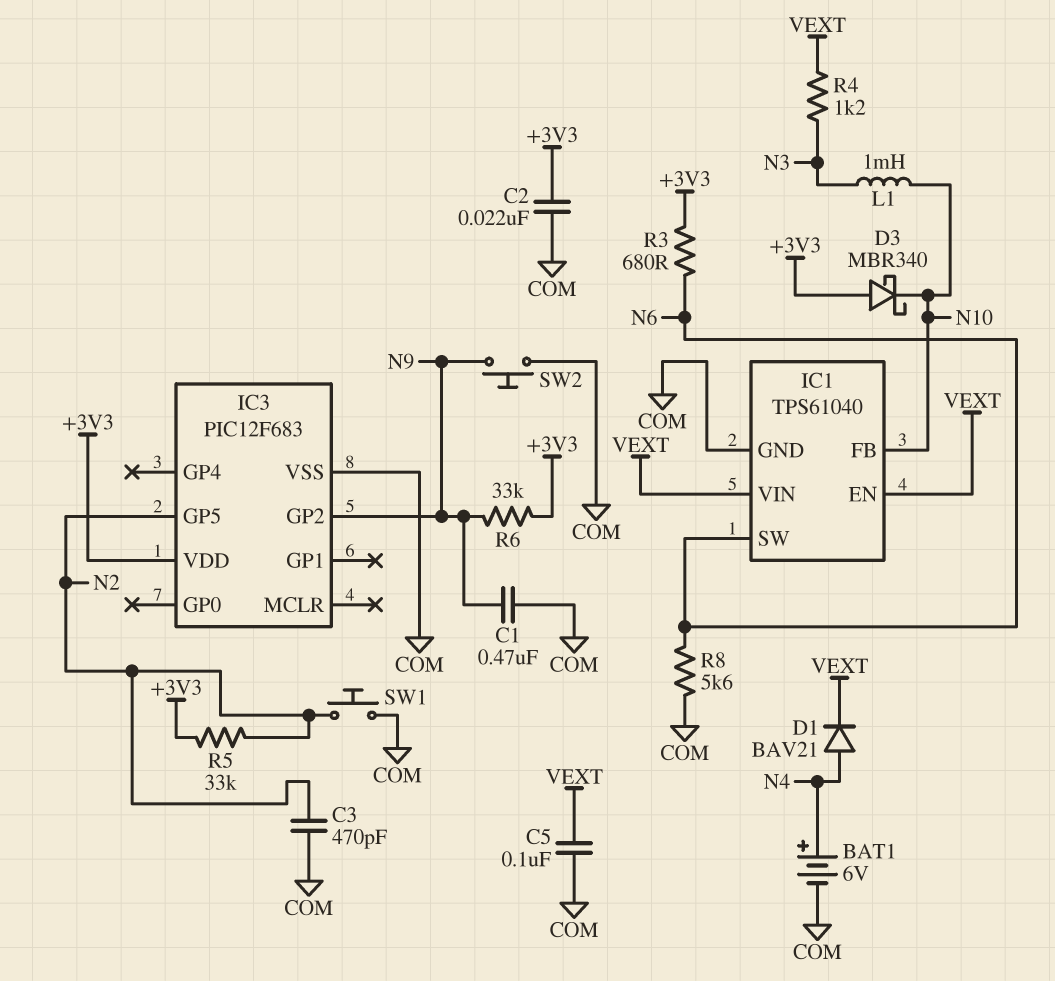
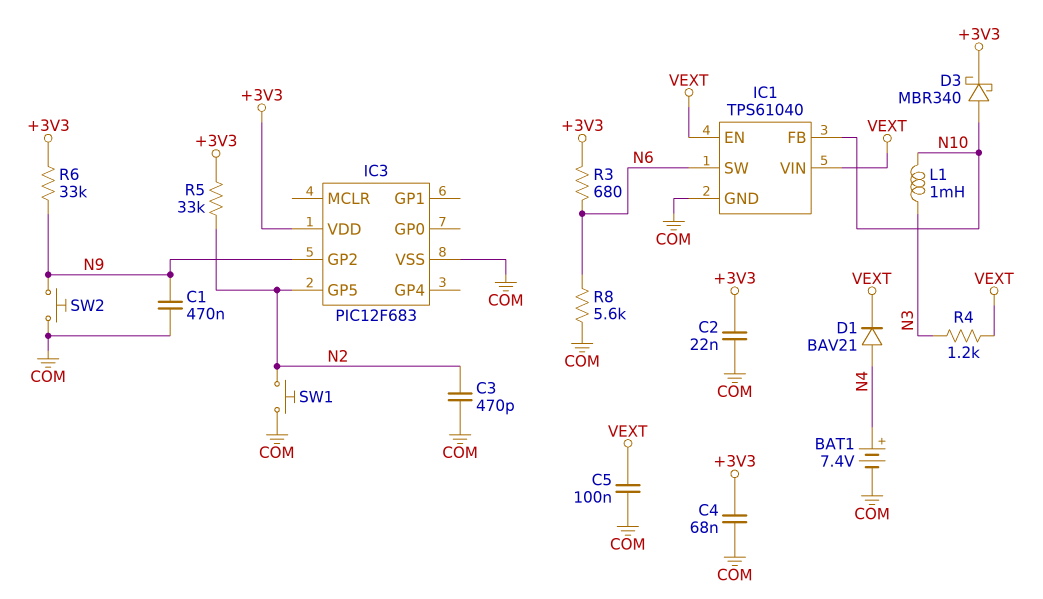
BAT1: 6V (plus N4, minus COM) -> 7.4V (plus N4, minus COM)
C4: none -> 68nF (+3V3, COM)
D3: schottky MBR340 (A +3V3, K N10) -> schottky MBR340 (A N10, K +3V3)

